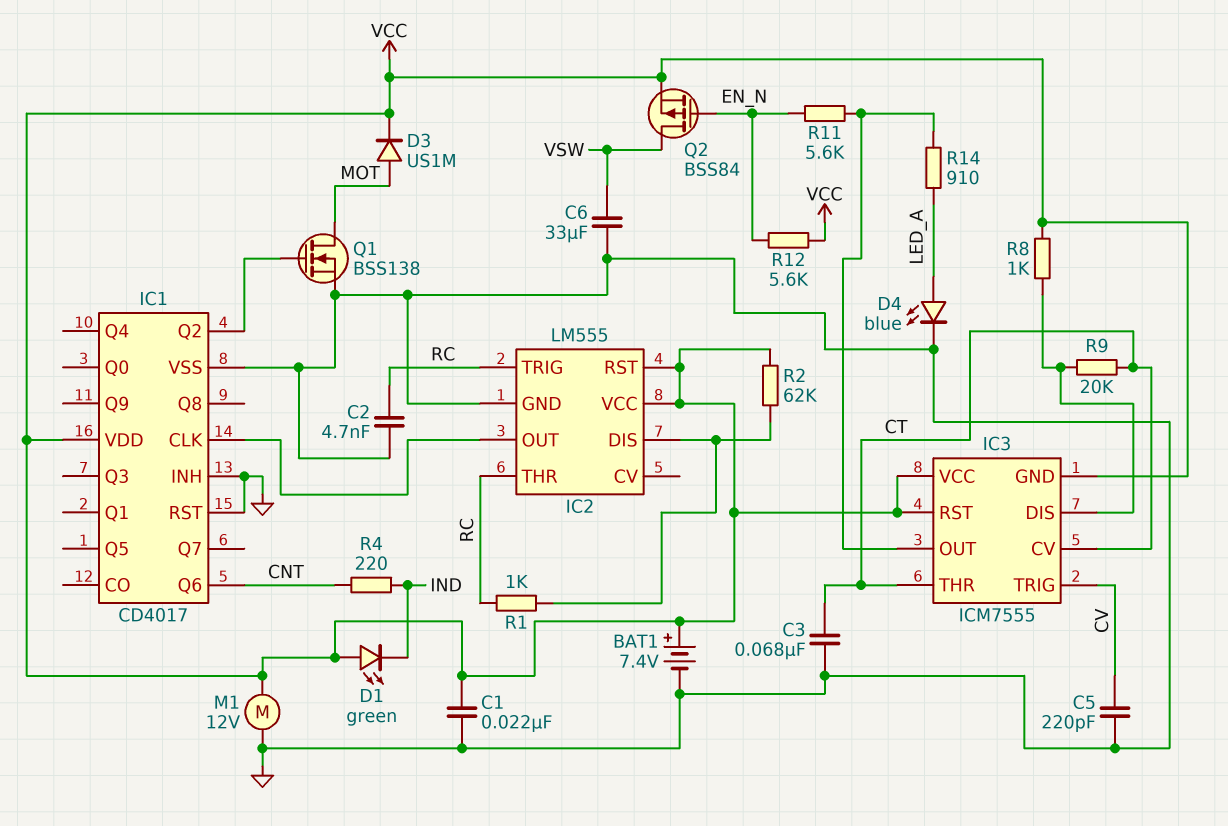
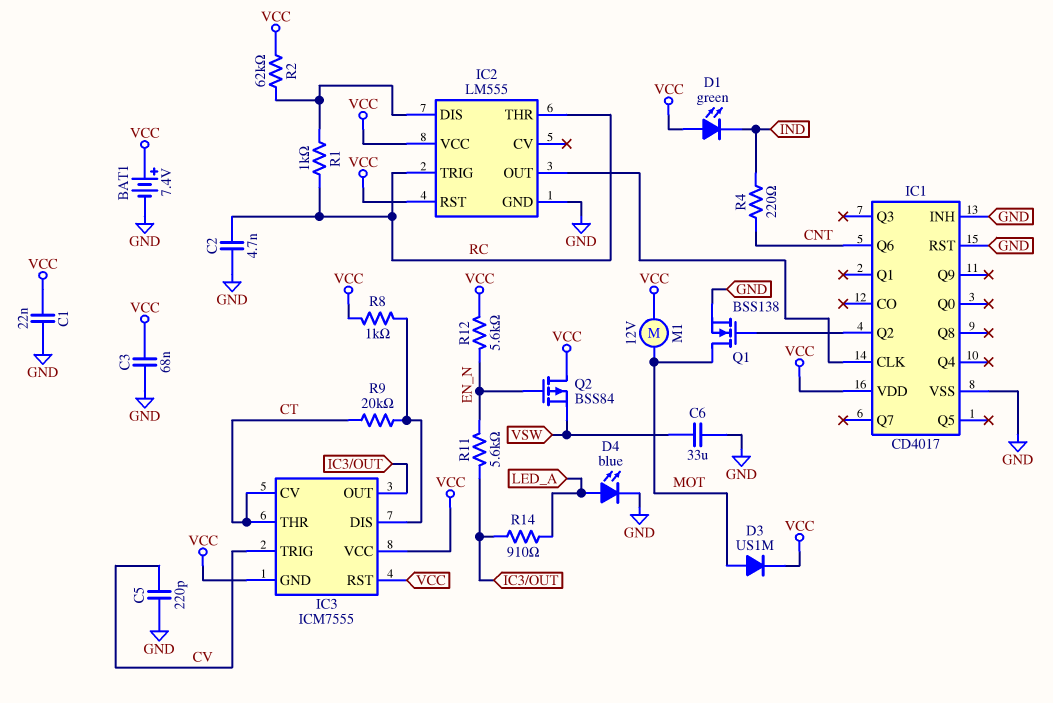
C3: 68nF (CT, GND) -> 68nF (GND, VCC)
M1: motor 12V (GND, VCC) -> motor 12V (MOT, VCC)
Q2: PMOS BSS84 (G EN_N, D VSW, S VCC) -> PMOS BSS84 (G EN_N, D VCC, S VSW)

